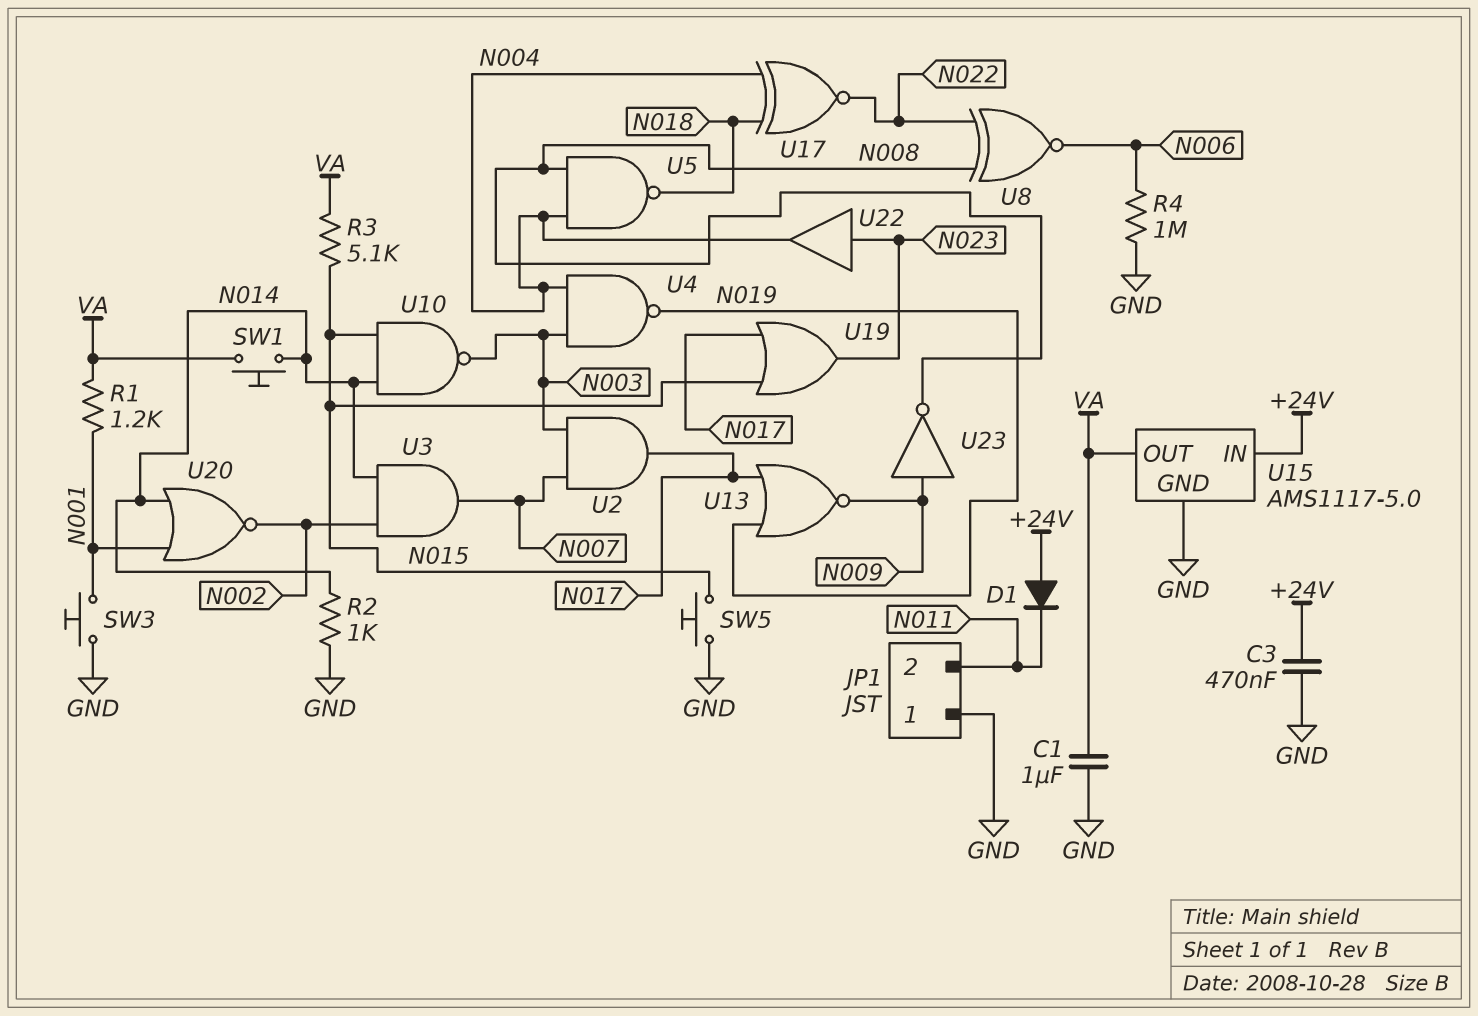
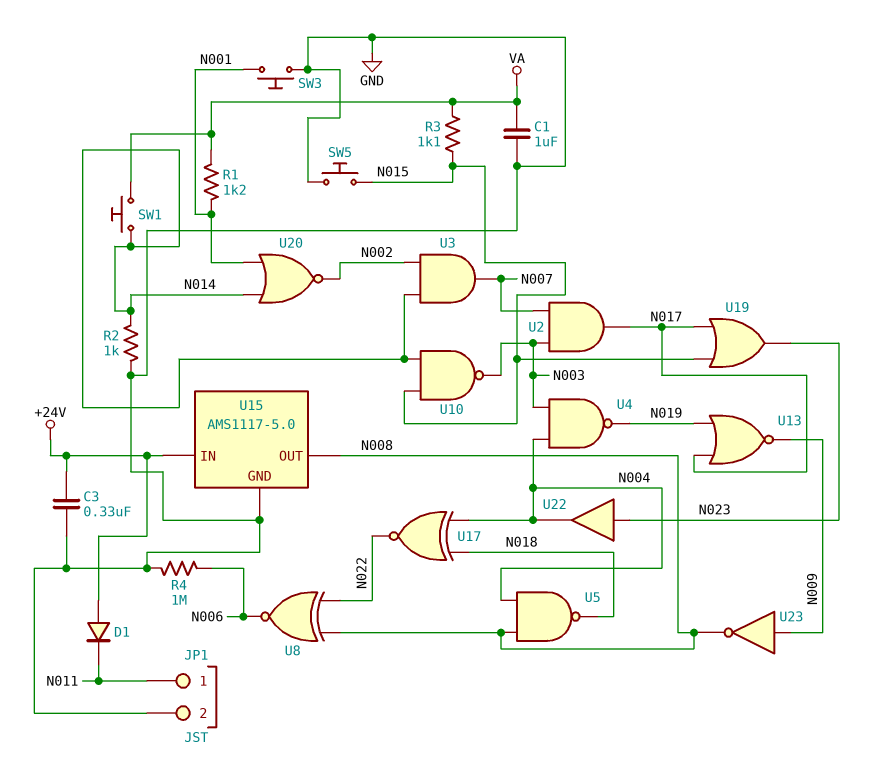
C3: 470nF (+24V, GND) -> 330nF (+24V, GND)
JP1 pin 1: GND -> N011
JP1 pin 2: N011 -> GND
R3: 5.1k (N015, VA) -> 1.1k (N015, VA)
U15 pin OUT: VA -> N008

